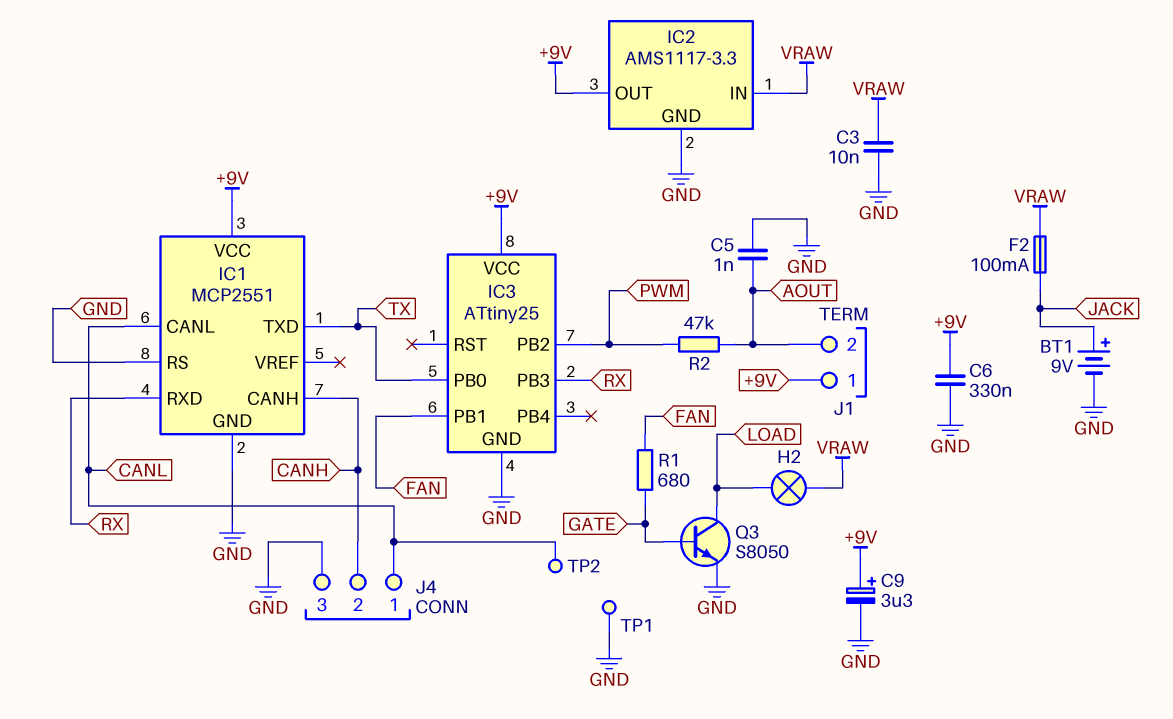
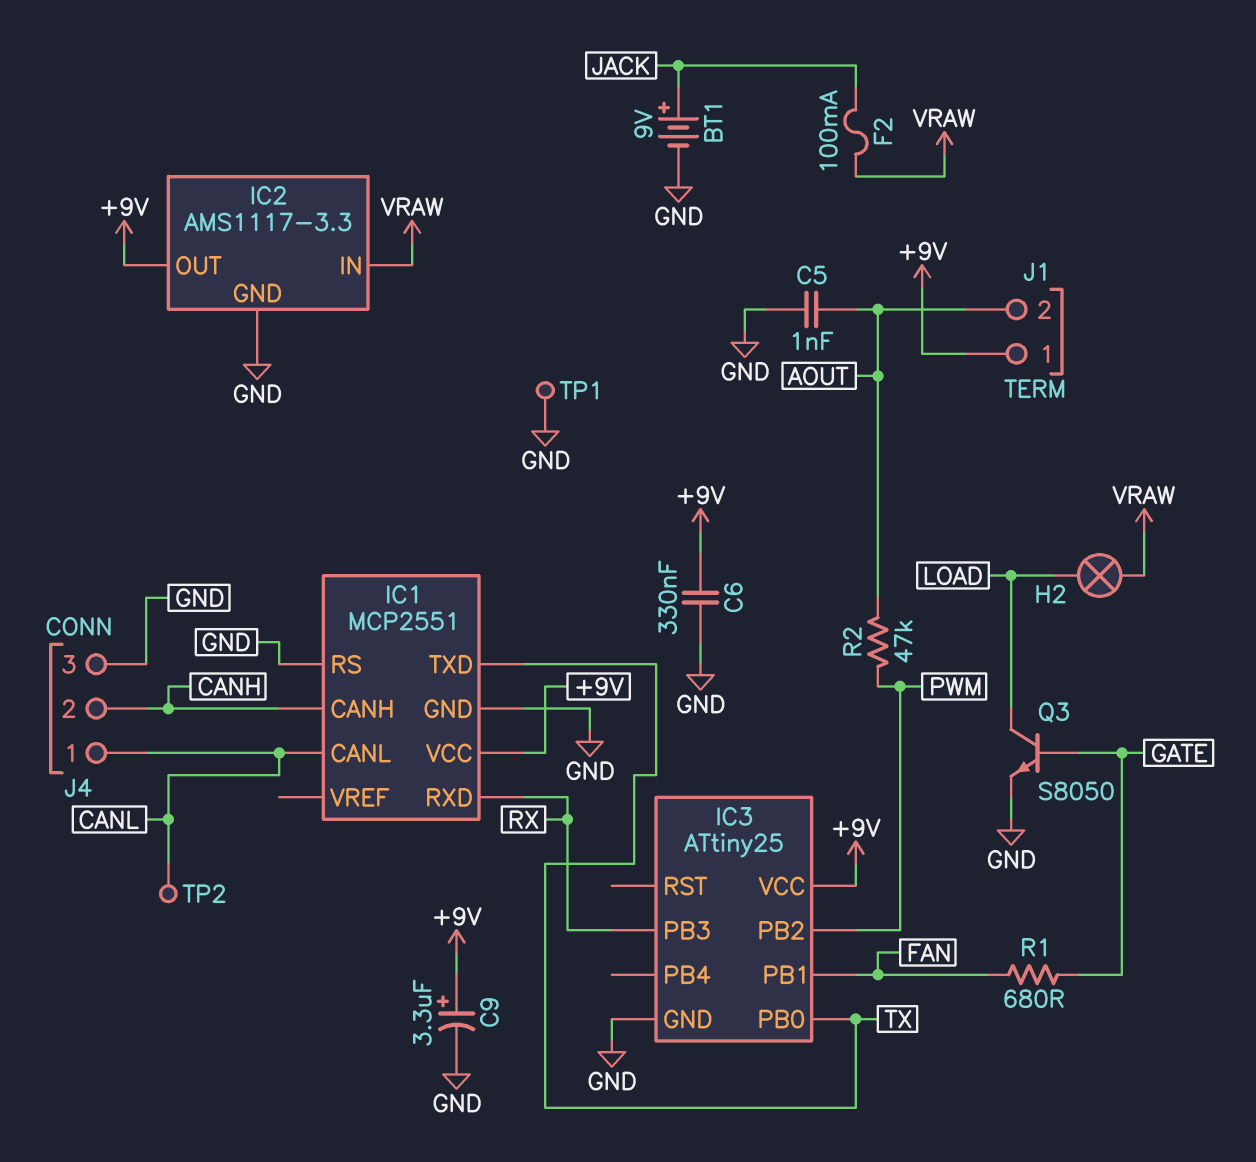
C3: 10nF (GND, VRAW) -> none

